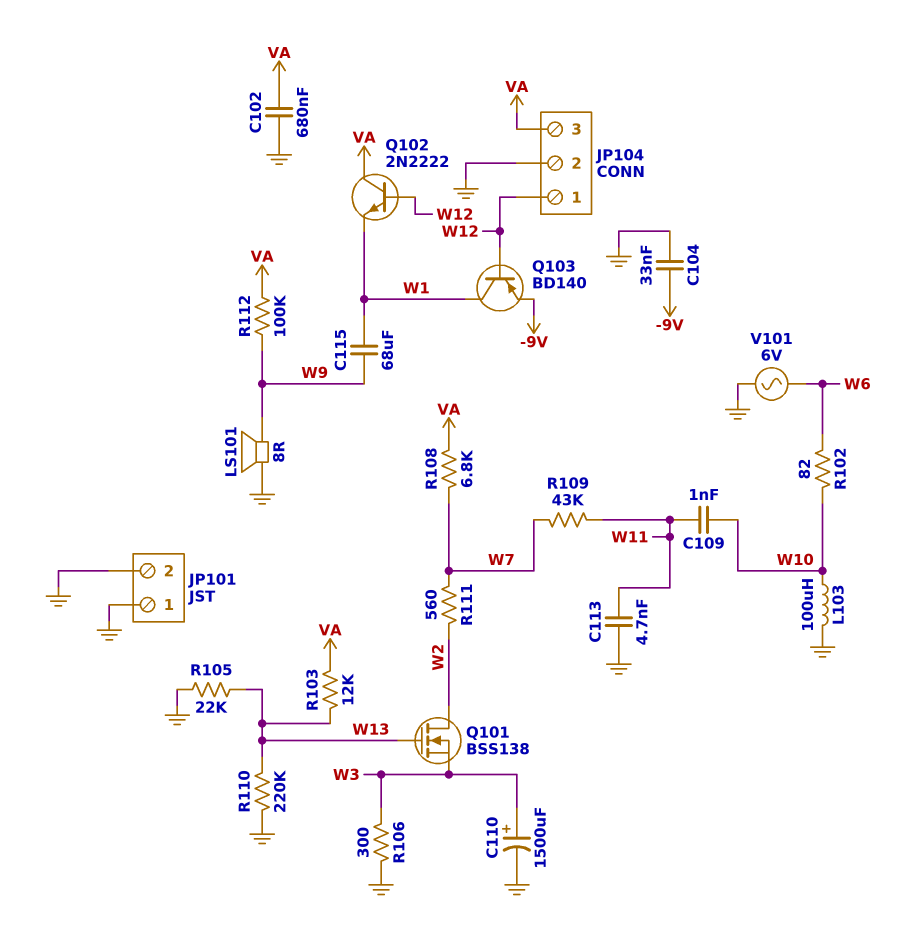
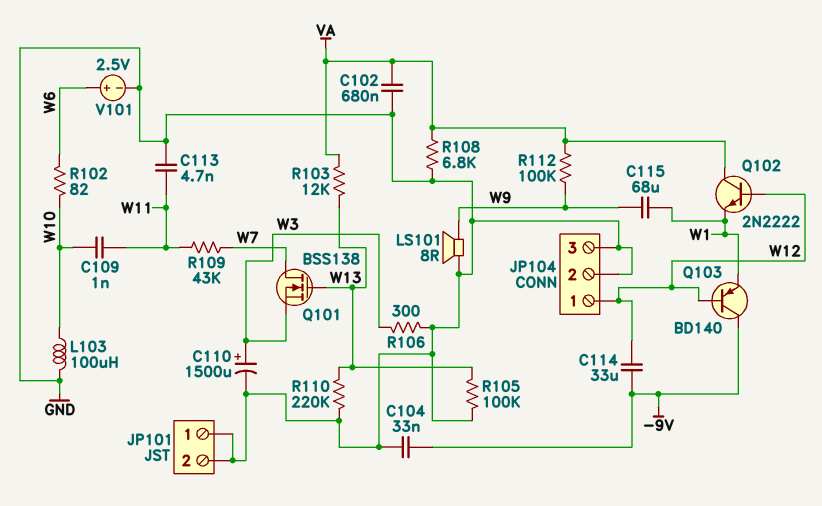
C114: none -> 33uF (-9V, W12)
JP104 pin 3: VA -> GND
Q101: NMOS BSS138 (G W13, D W2, S W3) -> NMOS BSS138 (G W13, D W7, S W3)
Q103: PNP BD140 (B W12, C W1, E -9V) -> PNP BD140 (B W12, C -9V, E W1)
R105: 22k (GND, W13) -> 100k (GND, W13)
R108: 6.8k (VA, W7) -> 6.8k (GND, VA)
R111: 560 (W2, W7) -> none
V101: AC 6V (GND, W6) -> 2.5V (plus W6, minus GND)

